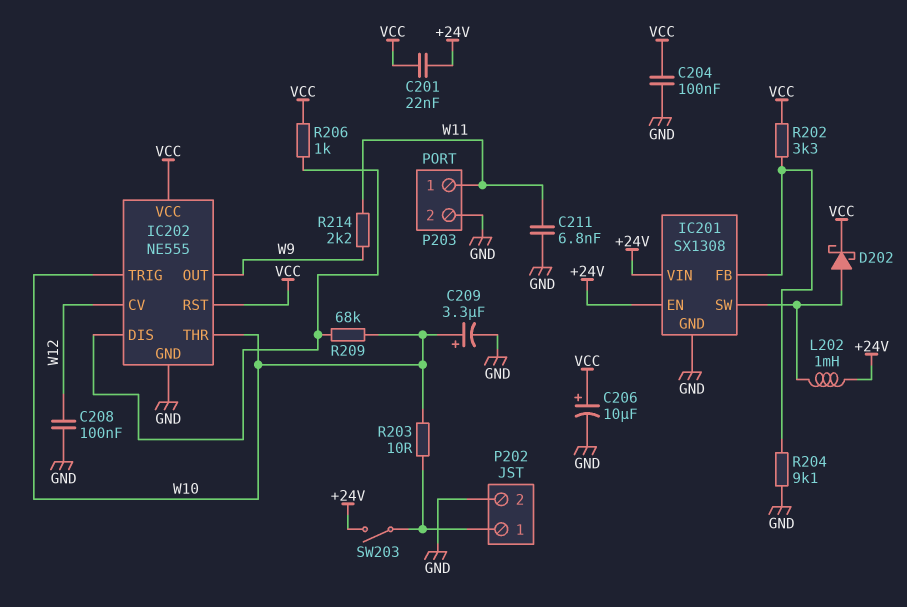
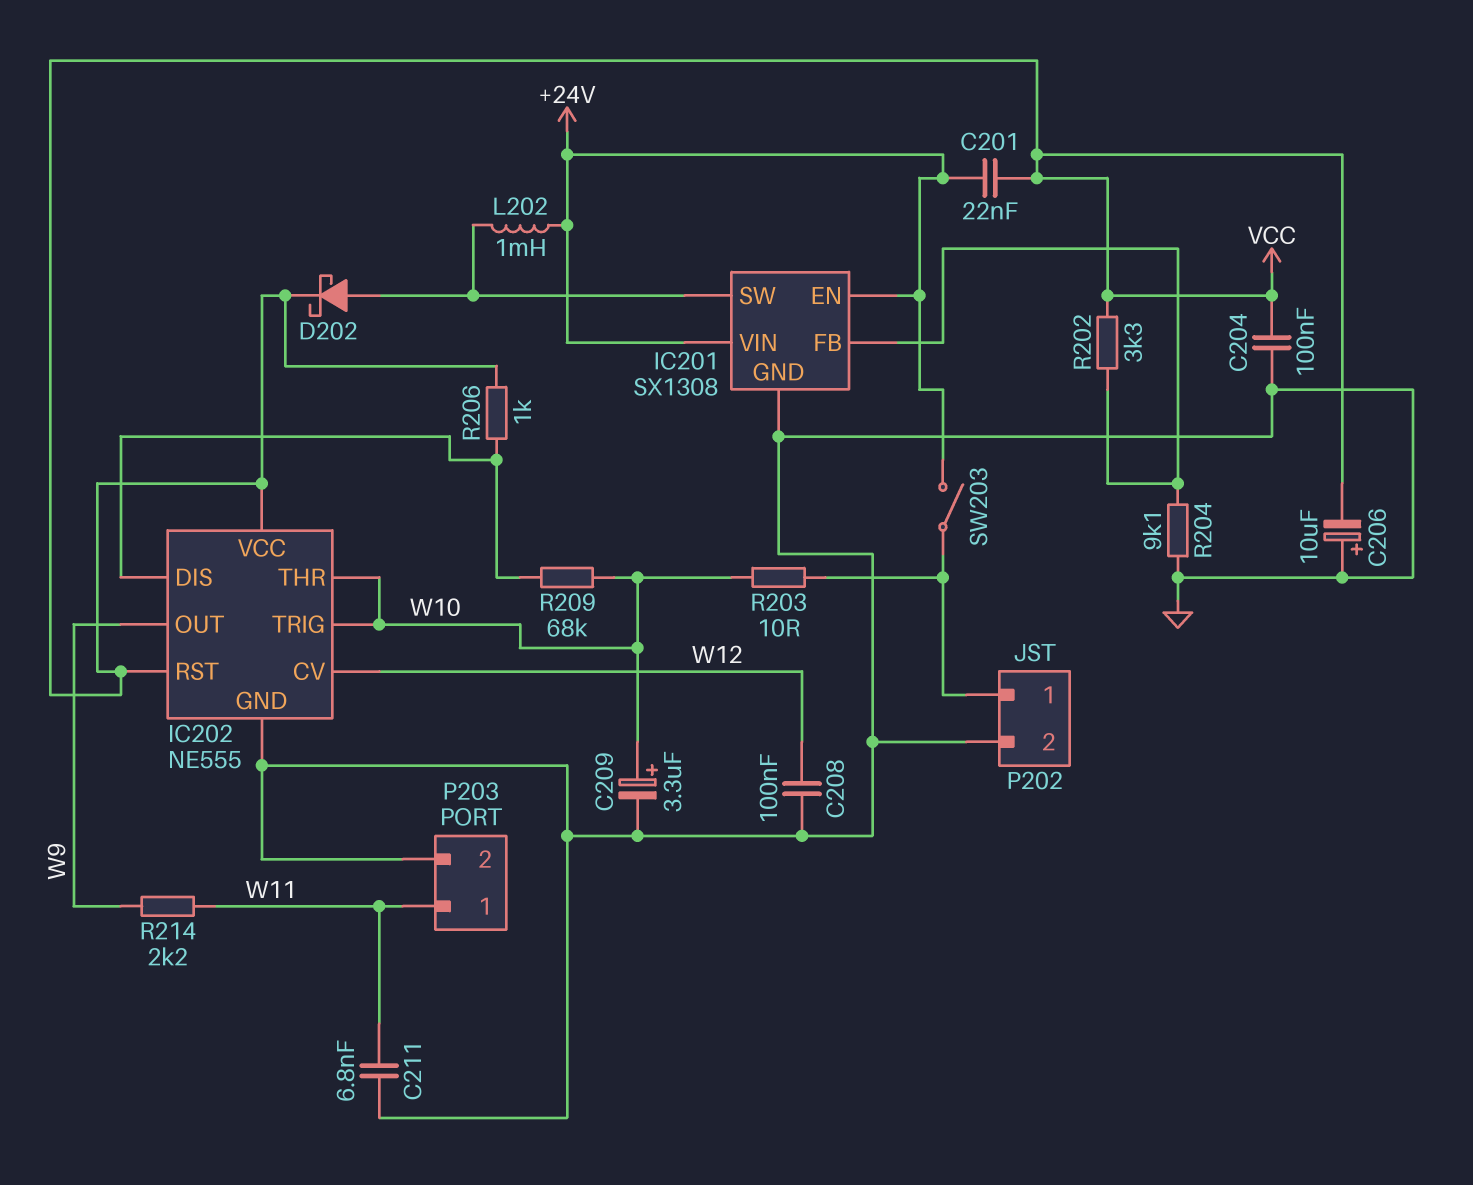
C206: 10uF (plus VCC, minus GND) -> 10uF (plus GND, minus VCC)

